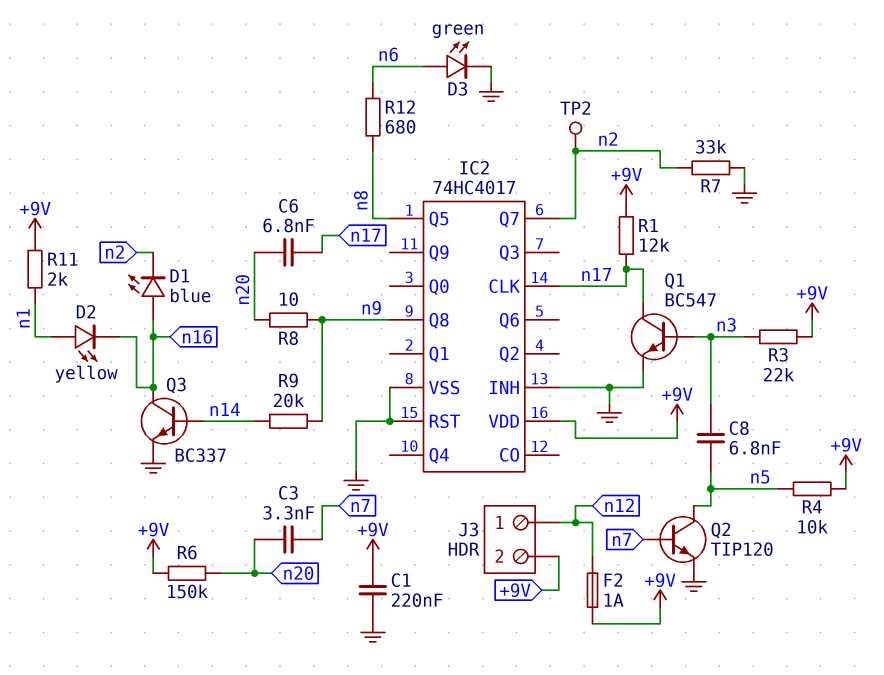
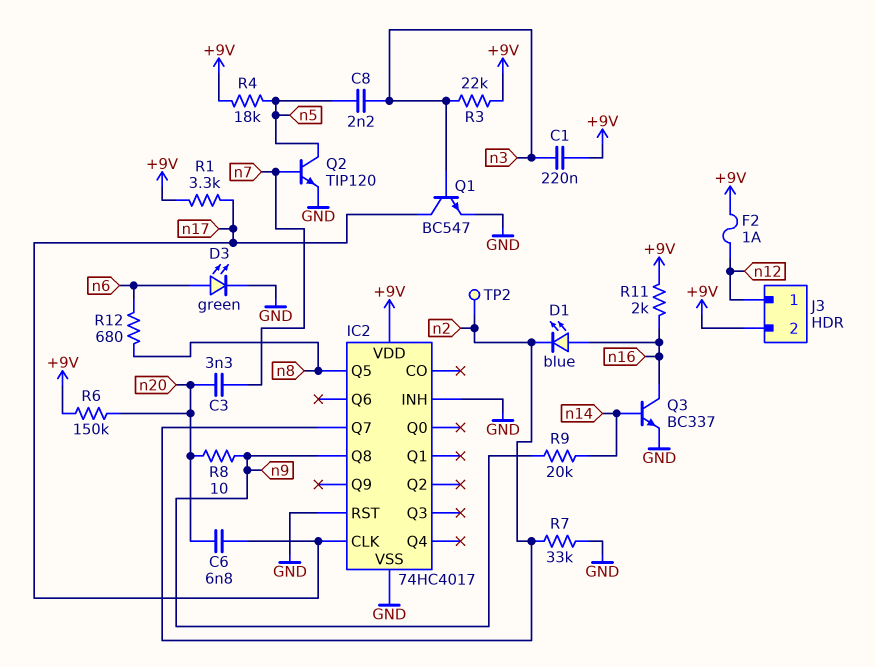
C1: 220nF (+9V, GND) -> 220nF (+9V, n3)
C8: 6.8nF (n3, n5) -> 2.2nF (n3, n5)
D2: LED yellow (A n1, K n16) -> none
R1: 12k (+9V, n17) -> 3.3k (+9V, n17)
R4: 10k (+9V, n5) -> 18k (+9V, n5)
R11: 2k (+9V, n1) -> 2k (+9V, n16)

